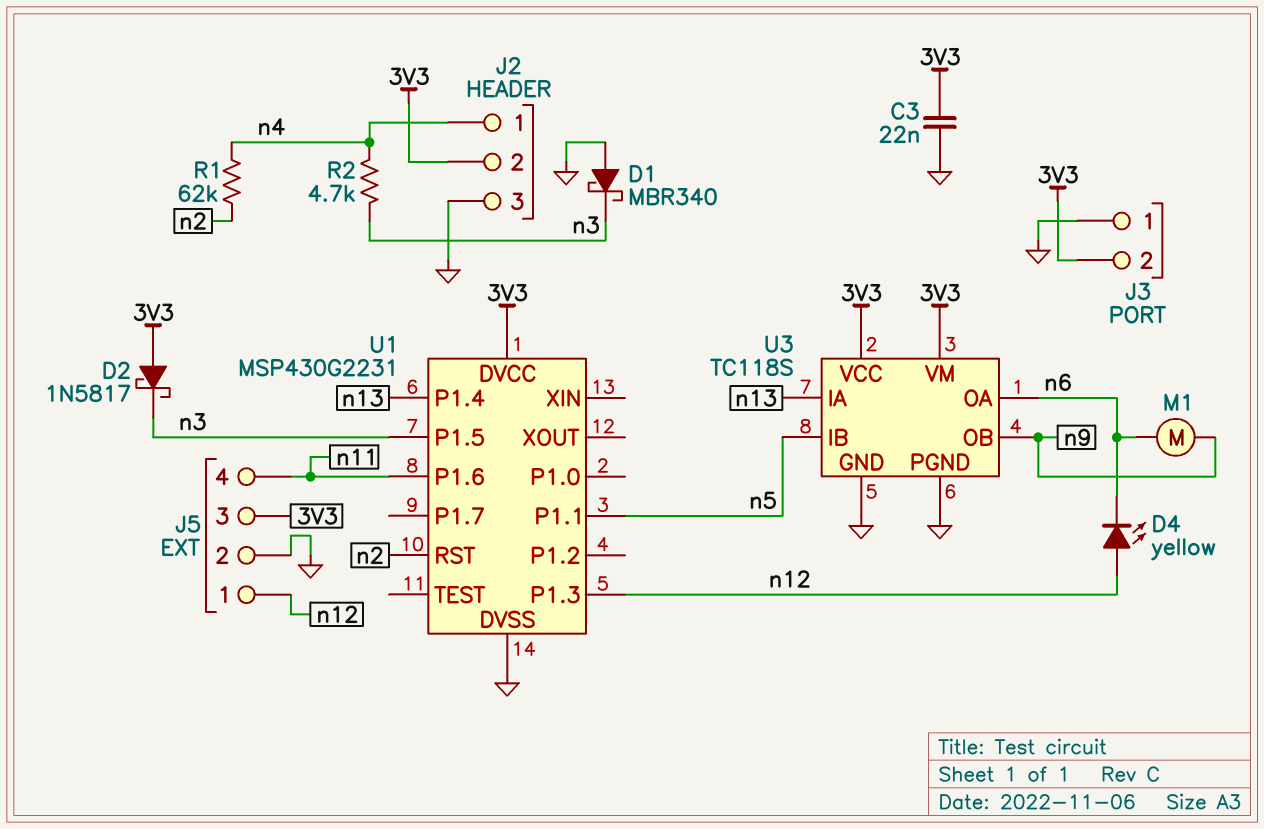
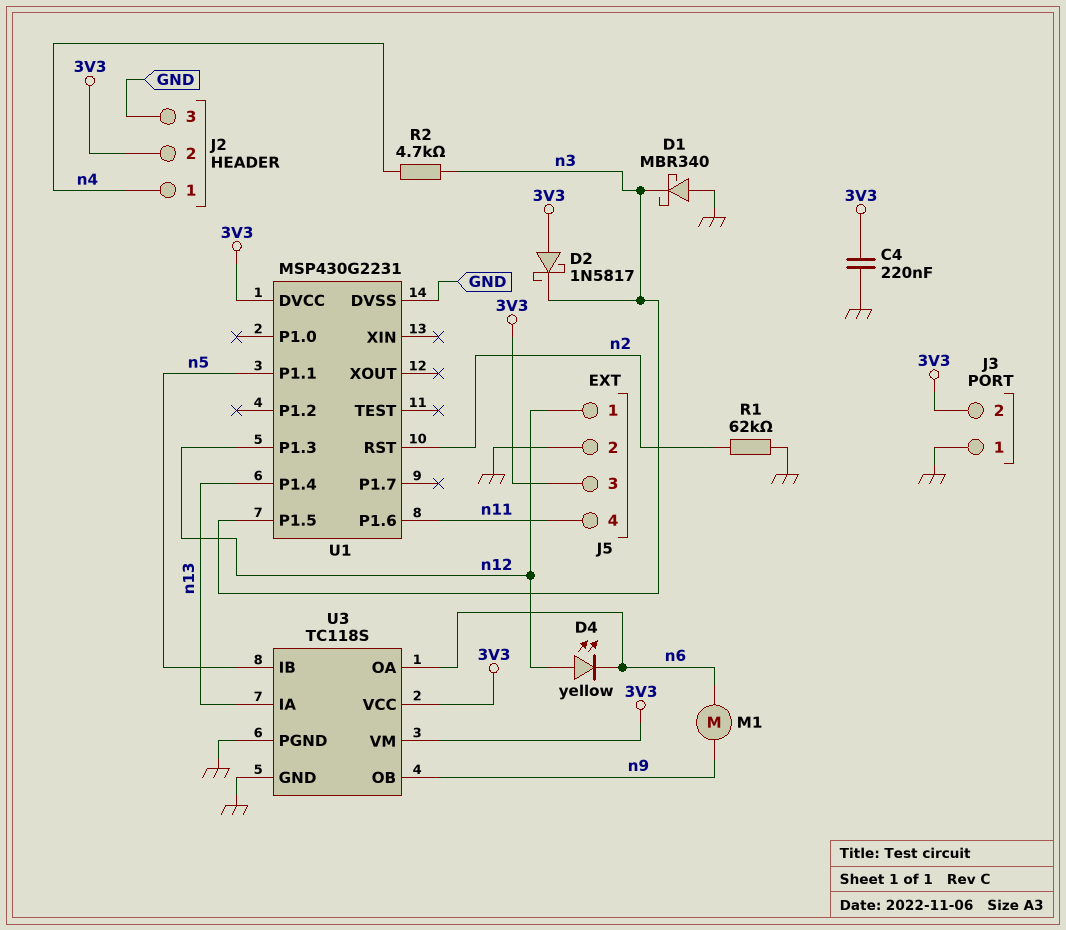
C3: 22nF (3V3, GND) -> none
C4: none -> 220nF (3V3, GND)
R1: 62k (n2, n4) -> 62k (GND, n2)

